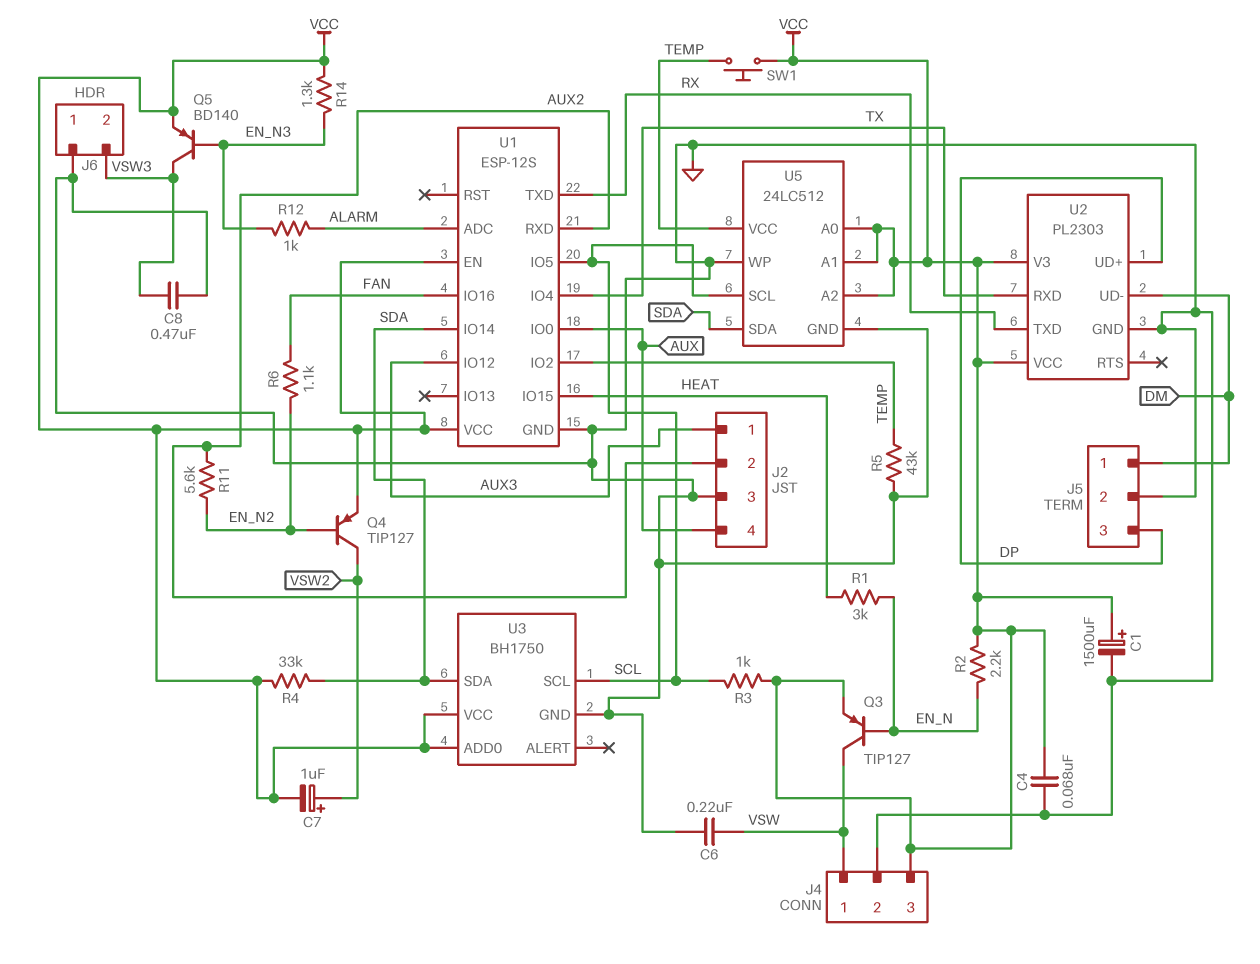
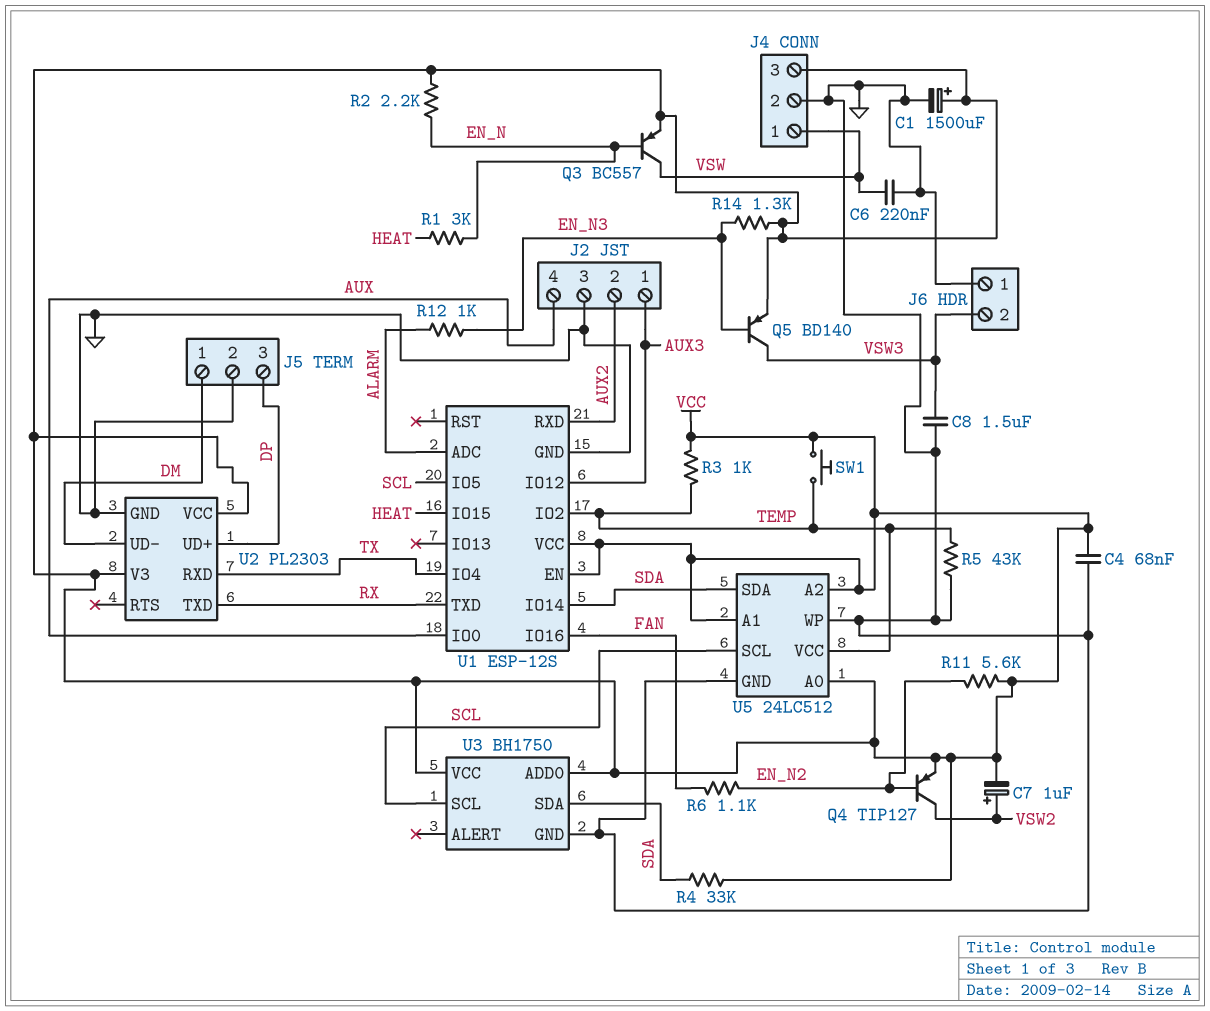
C8: 470nF (GND, VSW3) -> 1.5uF (GND, VSW3)
Q3: PNP TIP127 (B EN_N, C VSW, E VCC) -> PNP BC557 (B EN_N, C VSW, E VCC)
R3: 1k (SCL, VCC) -> 1k (TEMP, VCC)
R11: 5.6k (AUX2, EN_N2) -> 5.6k (EN_N2, VCC)

